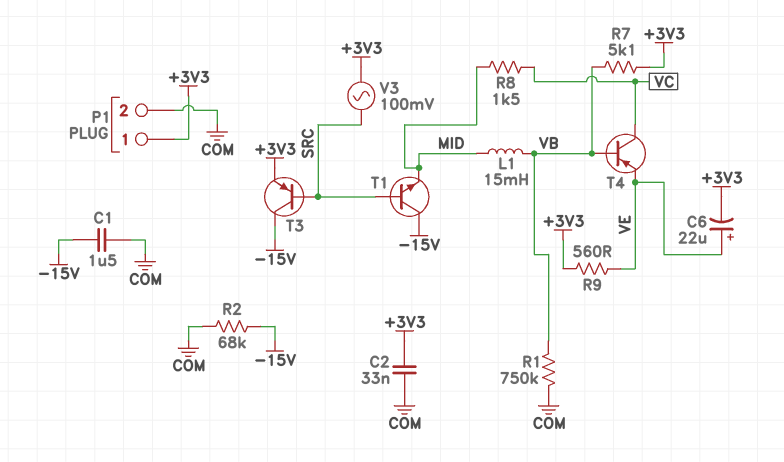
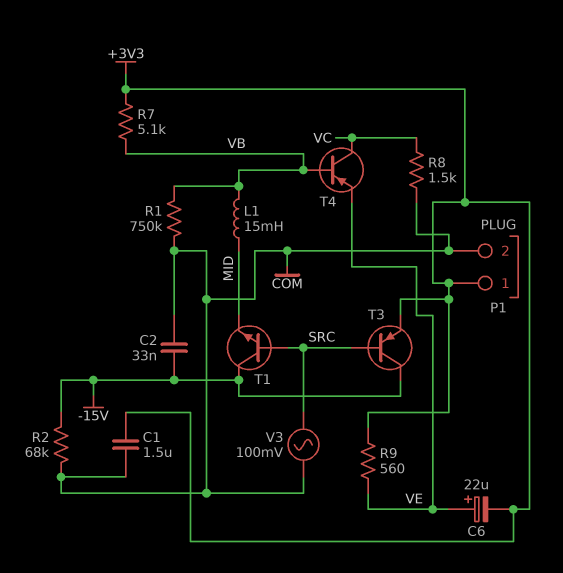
C1: 1.5uF (-15V, COM) -> 1.5uF (+3V3, COM)
C2: 33nF (+3V3, COM) -> 33nF (-15V, COM)
R8: 1.5k (MID, VC) -> 1.5k (COM, VC)
V3: AC 100mV (+3V3, SRC) -> AC 100mV (COM, SRC)

